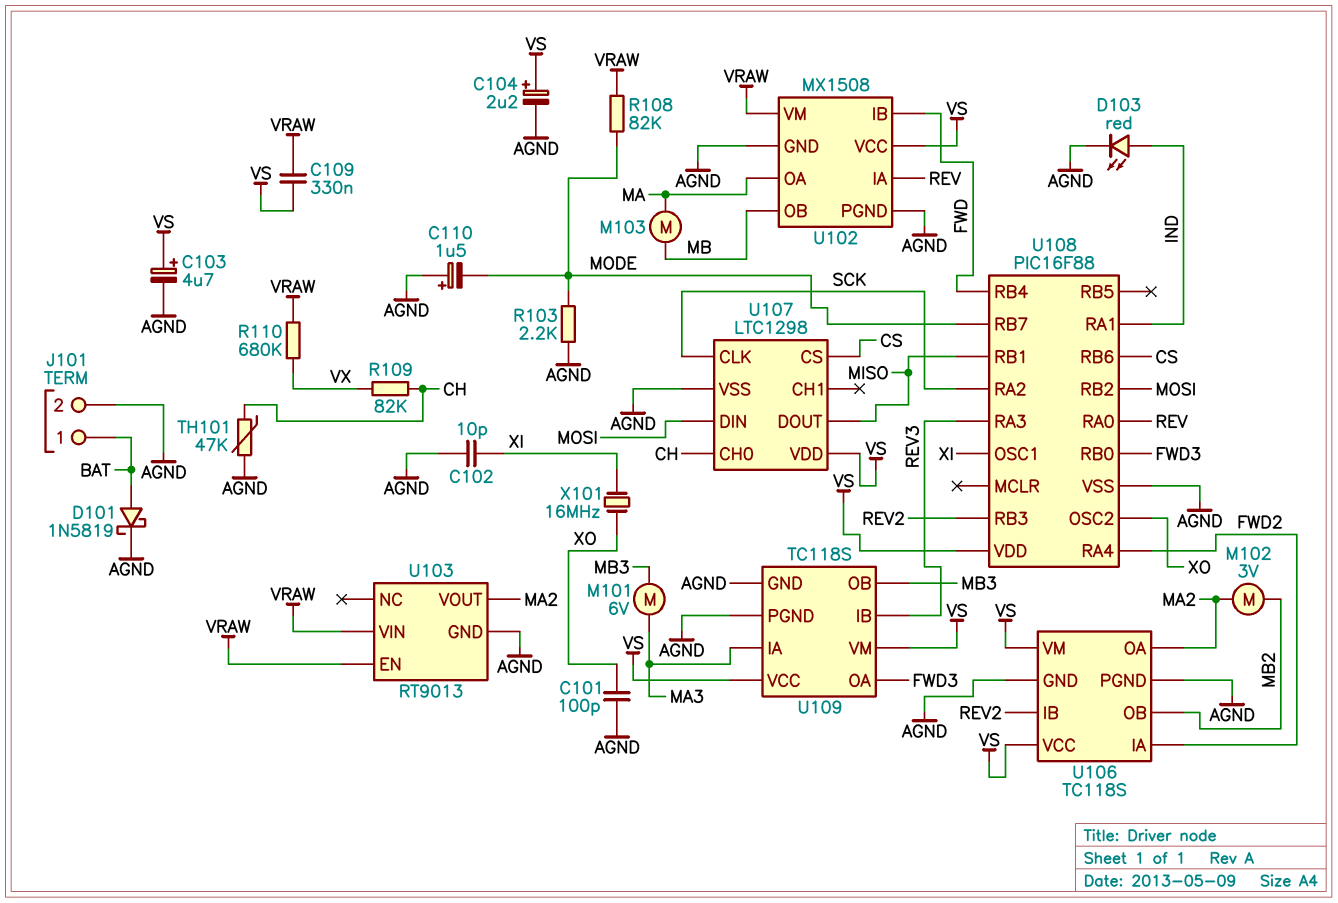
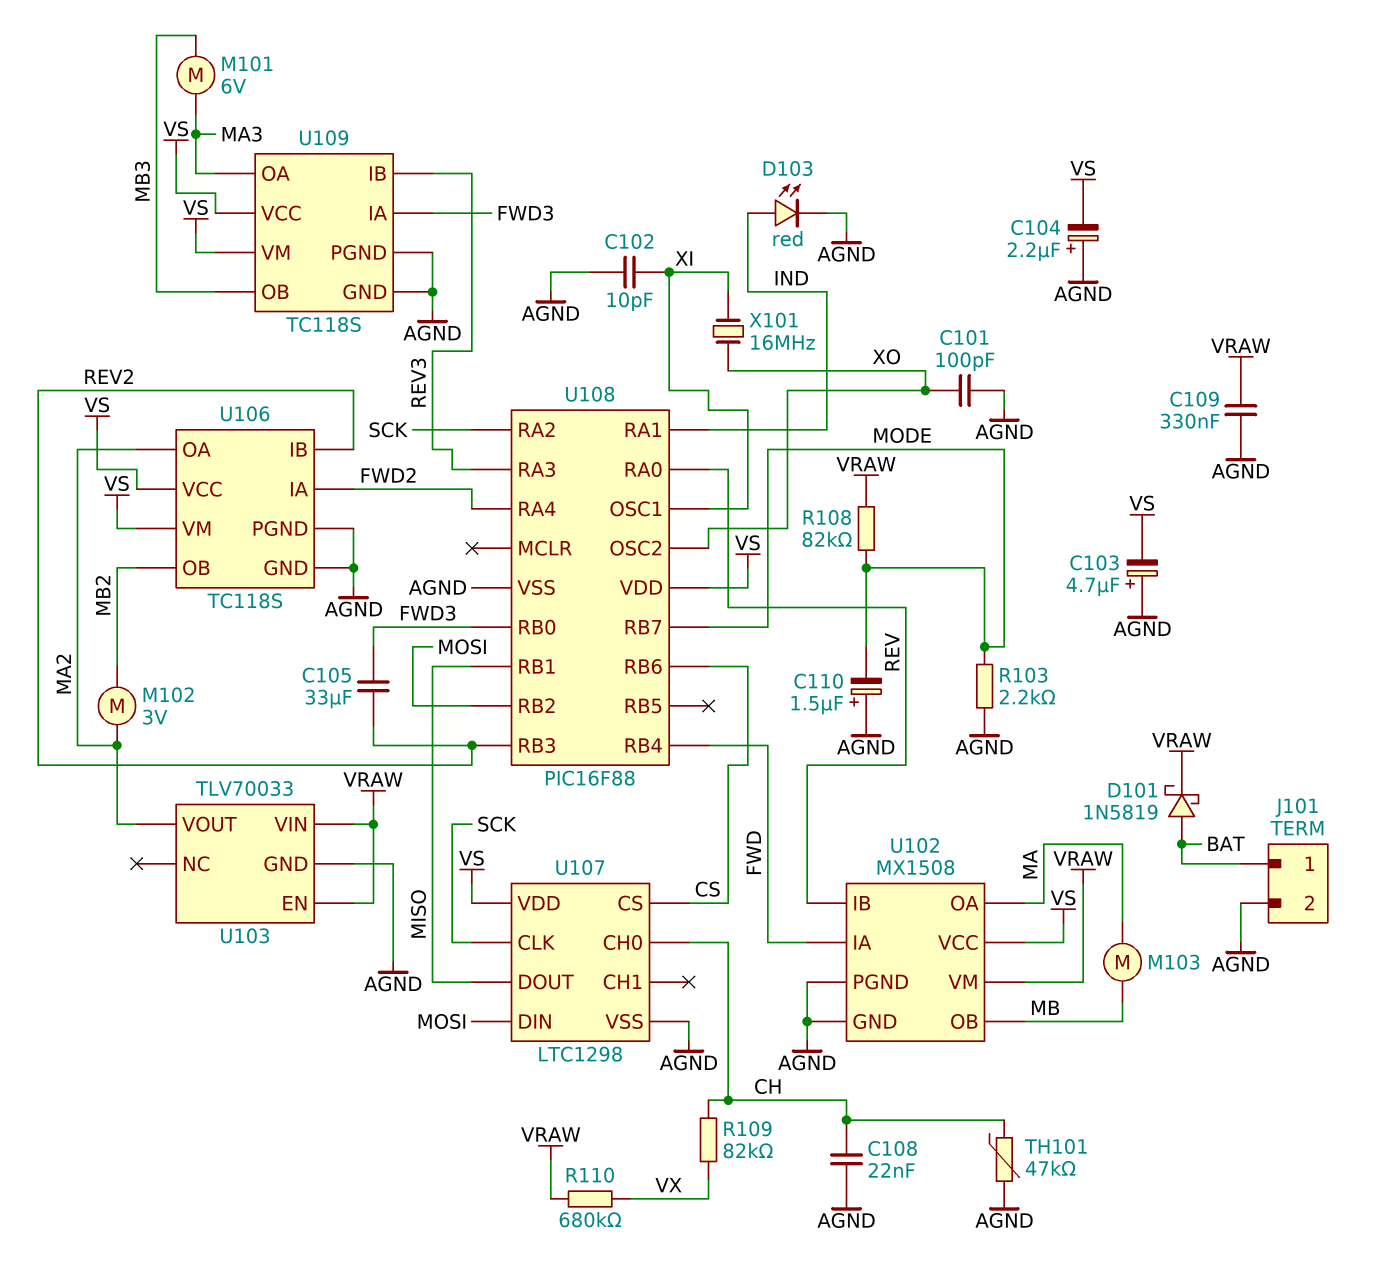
C103: 4.7uF (plus VS, minus AGND) -> 4.7uF (plus AGND, minus VS)
C104: 2.2uF (plus VS, minus AGND) -> 2.2uF (plus AGND, minus VS)
C105: none -> 33uF (FWD3, REV2)
C108: none -> 22nF (AGND, CH)
C109: 330nF (VRAW, VS) -> 330nF (AGND, VRAW)
D101: schottky 1N5819 (A BAT, K AGND) -> schottky 1N5819 (A BAT, K VRAW)
U102 pin IA: REV -> FWD
U102 pin IB: FWD -> REV
U103: RT9013 -> TLV70033
U109 pin IA: MA3 -> FWD3
U109 pin OA: FWD3 -> MA3

